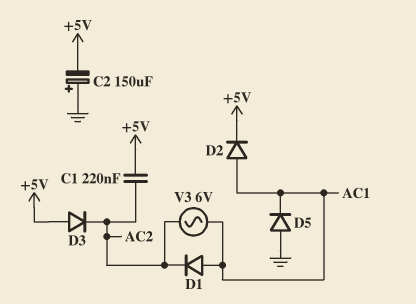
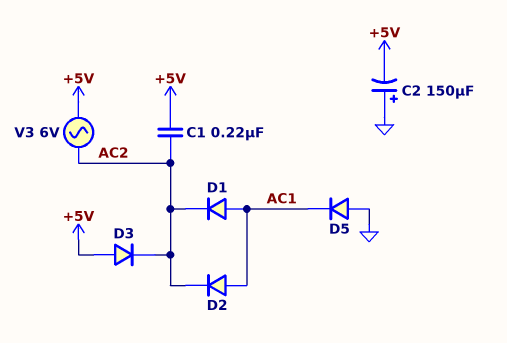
D2: diode (A AC1, K +5V) -> diode (A AC1, K AC2)
V3: AC 6V (AC1, AC2) -> AC 6V (+5V, AC2)

